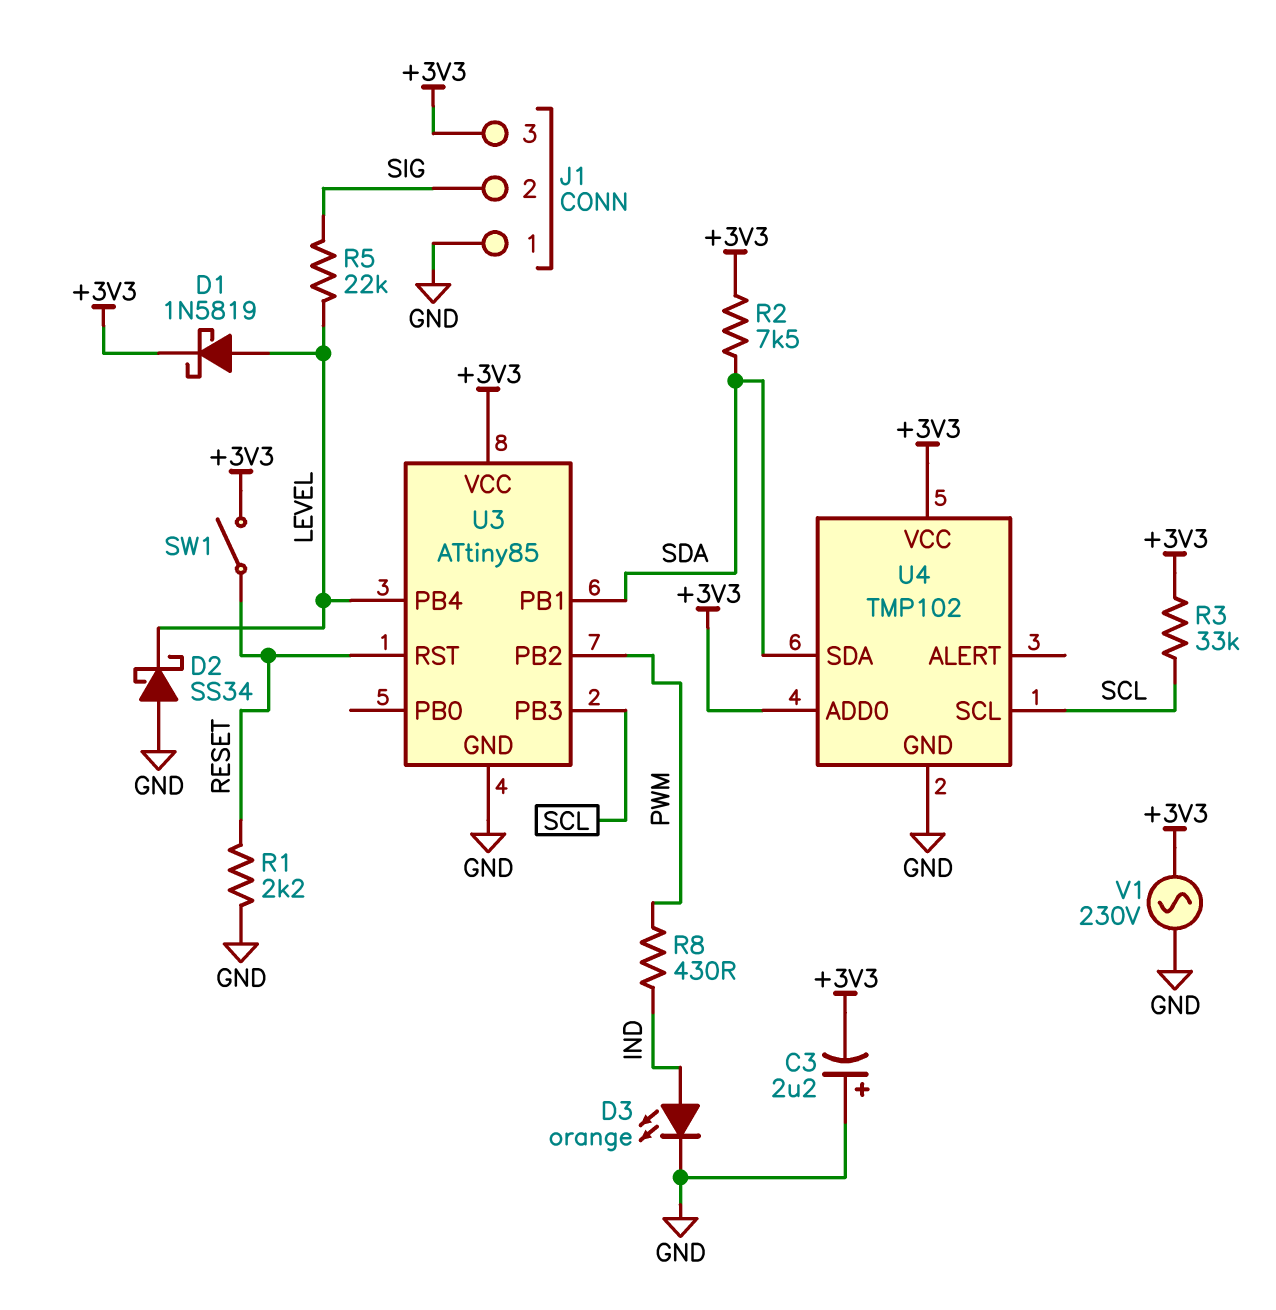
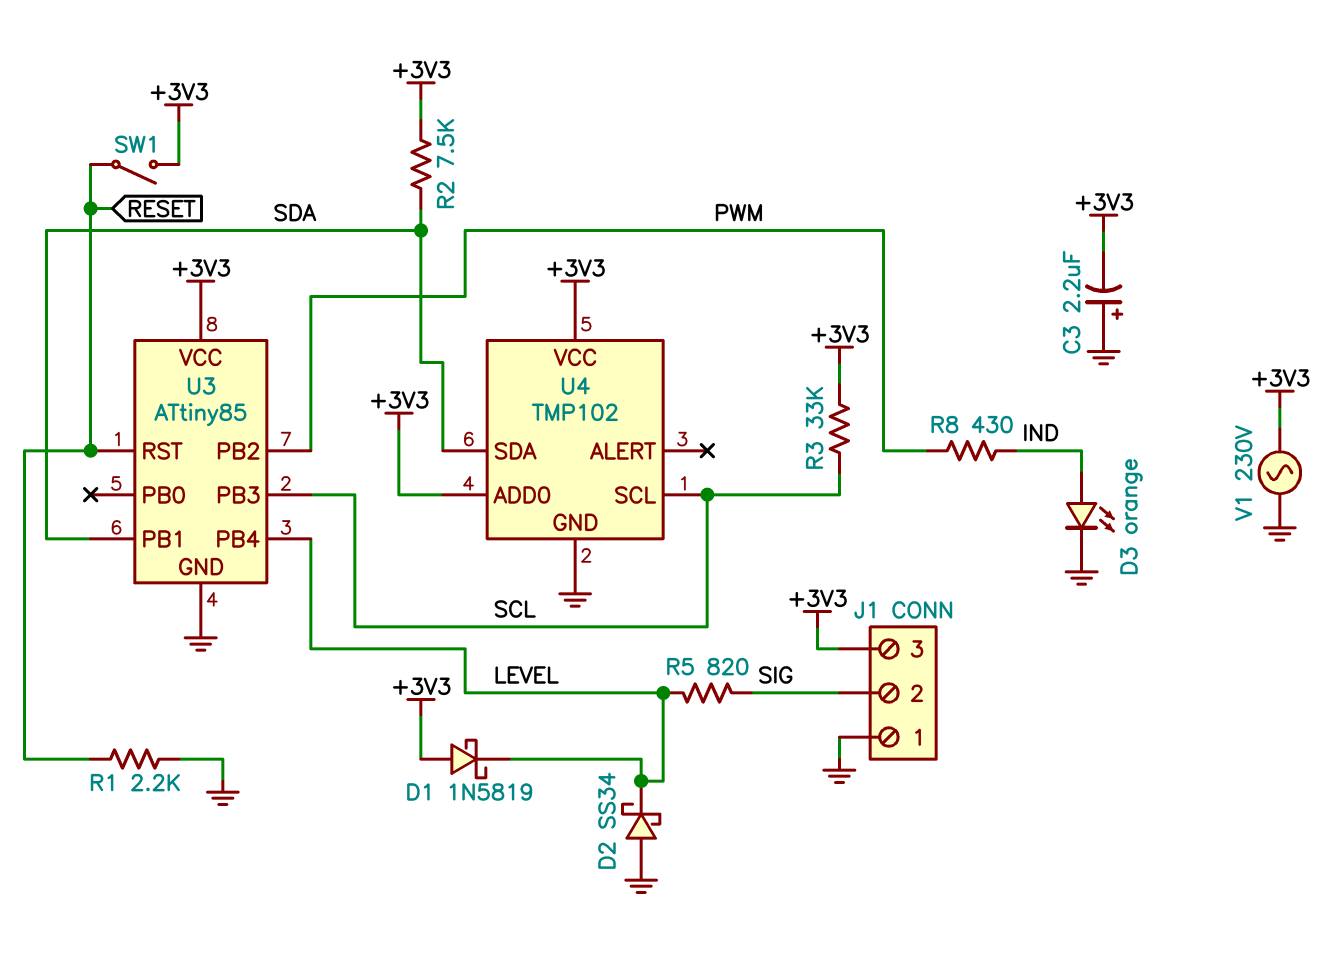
D1: schottky 1N5819 (A LEVEL, K +3V3) -> schottky 1N5819 (A +3V3, K LEVEL)
R5: 22k (LEVEL, SIG) -> 820 (LEVEL, SIG)

